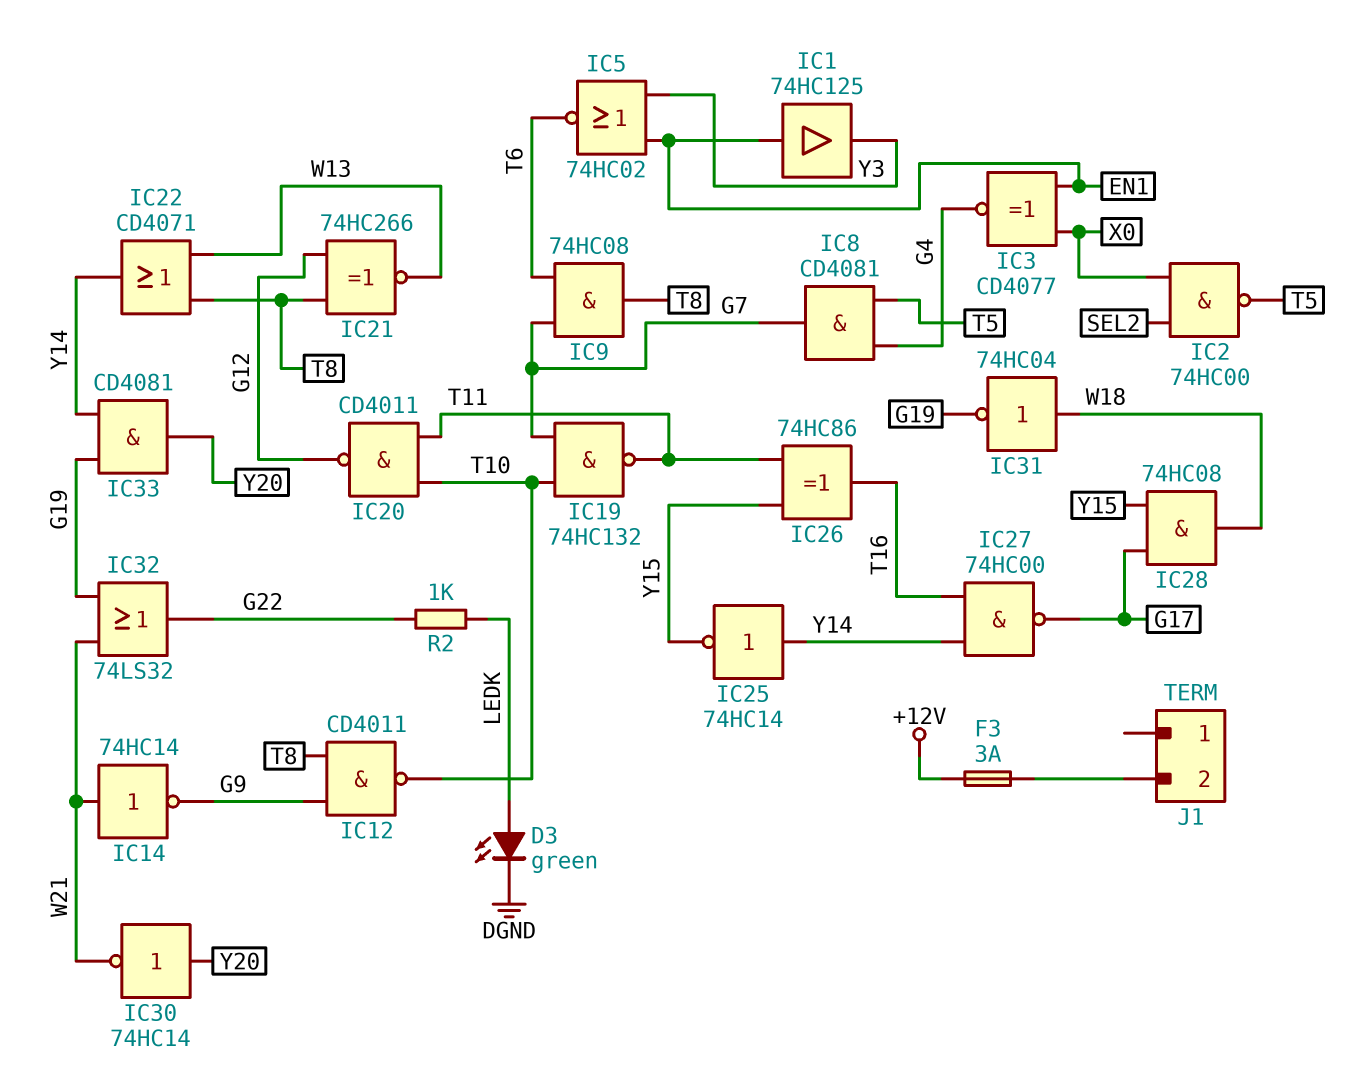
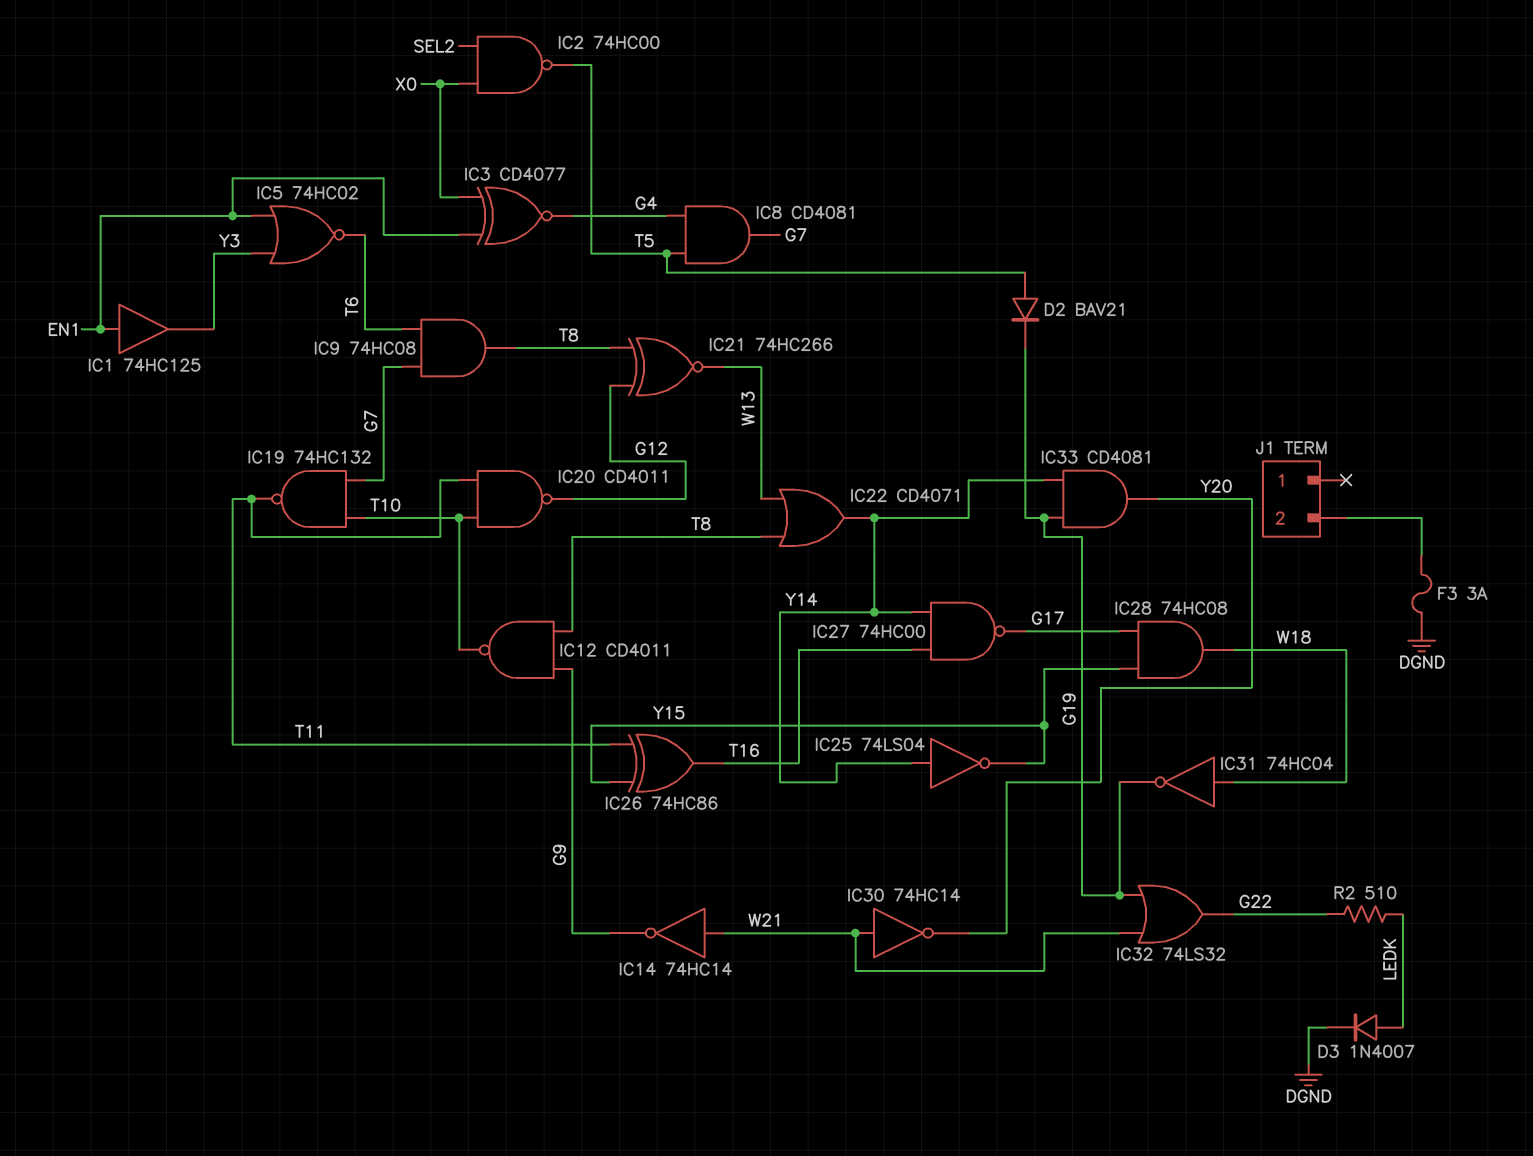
D2: none -> diode BAV21 (A T5, K G19)
D3: LED green (A LEDK, K DGND) -> diode 1N4007 (A LEDK, K DGND)
F3: 3A (+12V, J1/2) -> 3A (DGND, J1/2)
IC25: NOT 74HC14 (in Y14, out Y15) -> NOT 74LS04 (in Y14, out Y15)
IC30: NOT 74HC14 (in Y20, out W21) -> NOT 74HC14 (in W21, out Y20)
R2: 1k (G22, LEDK) -> 510 (G22, LEDK)

